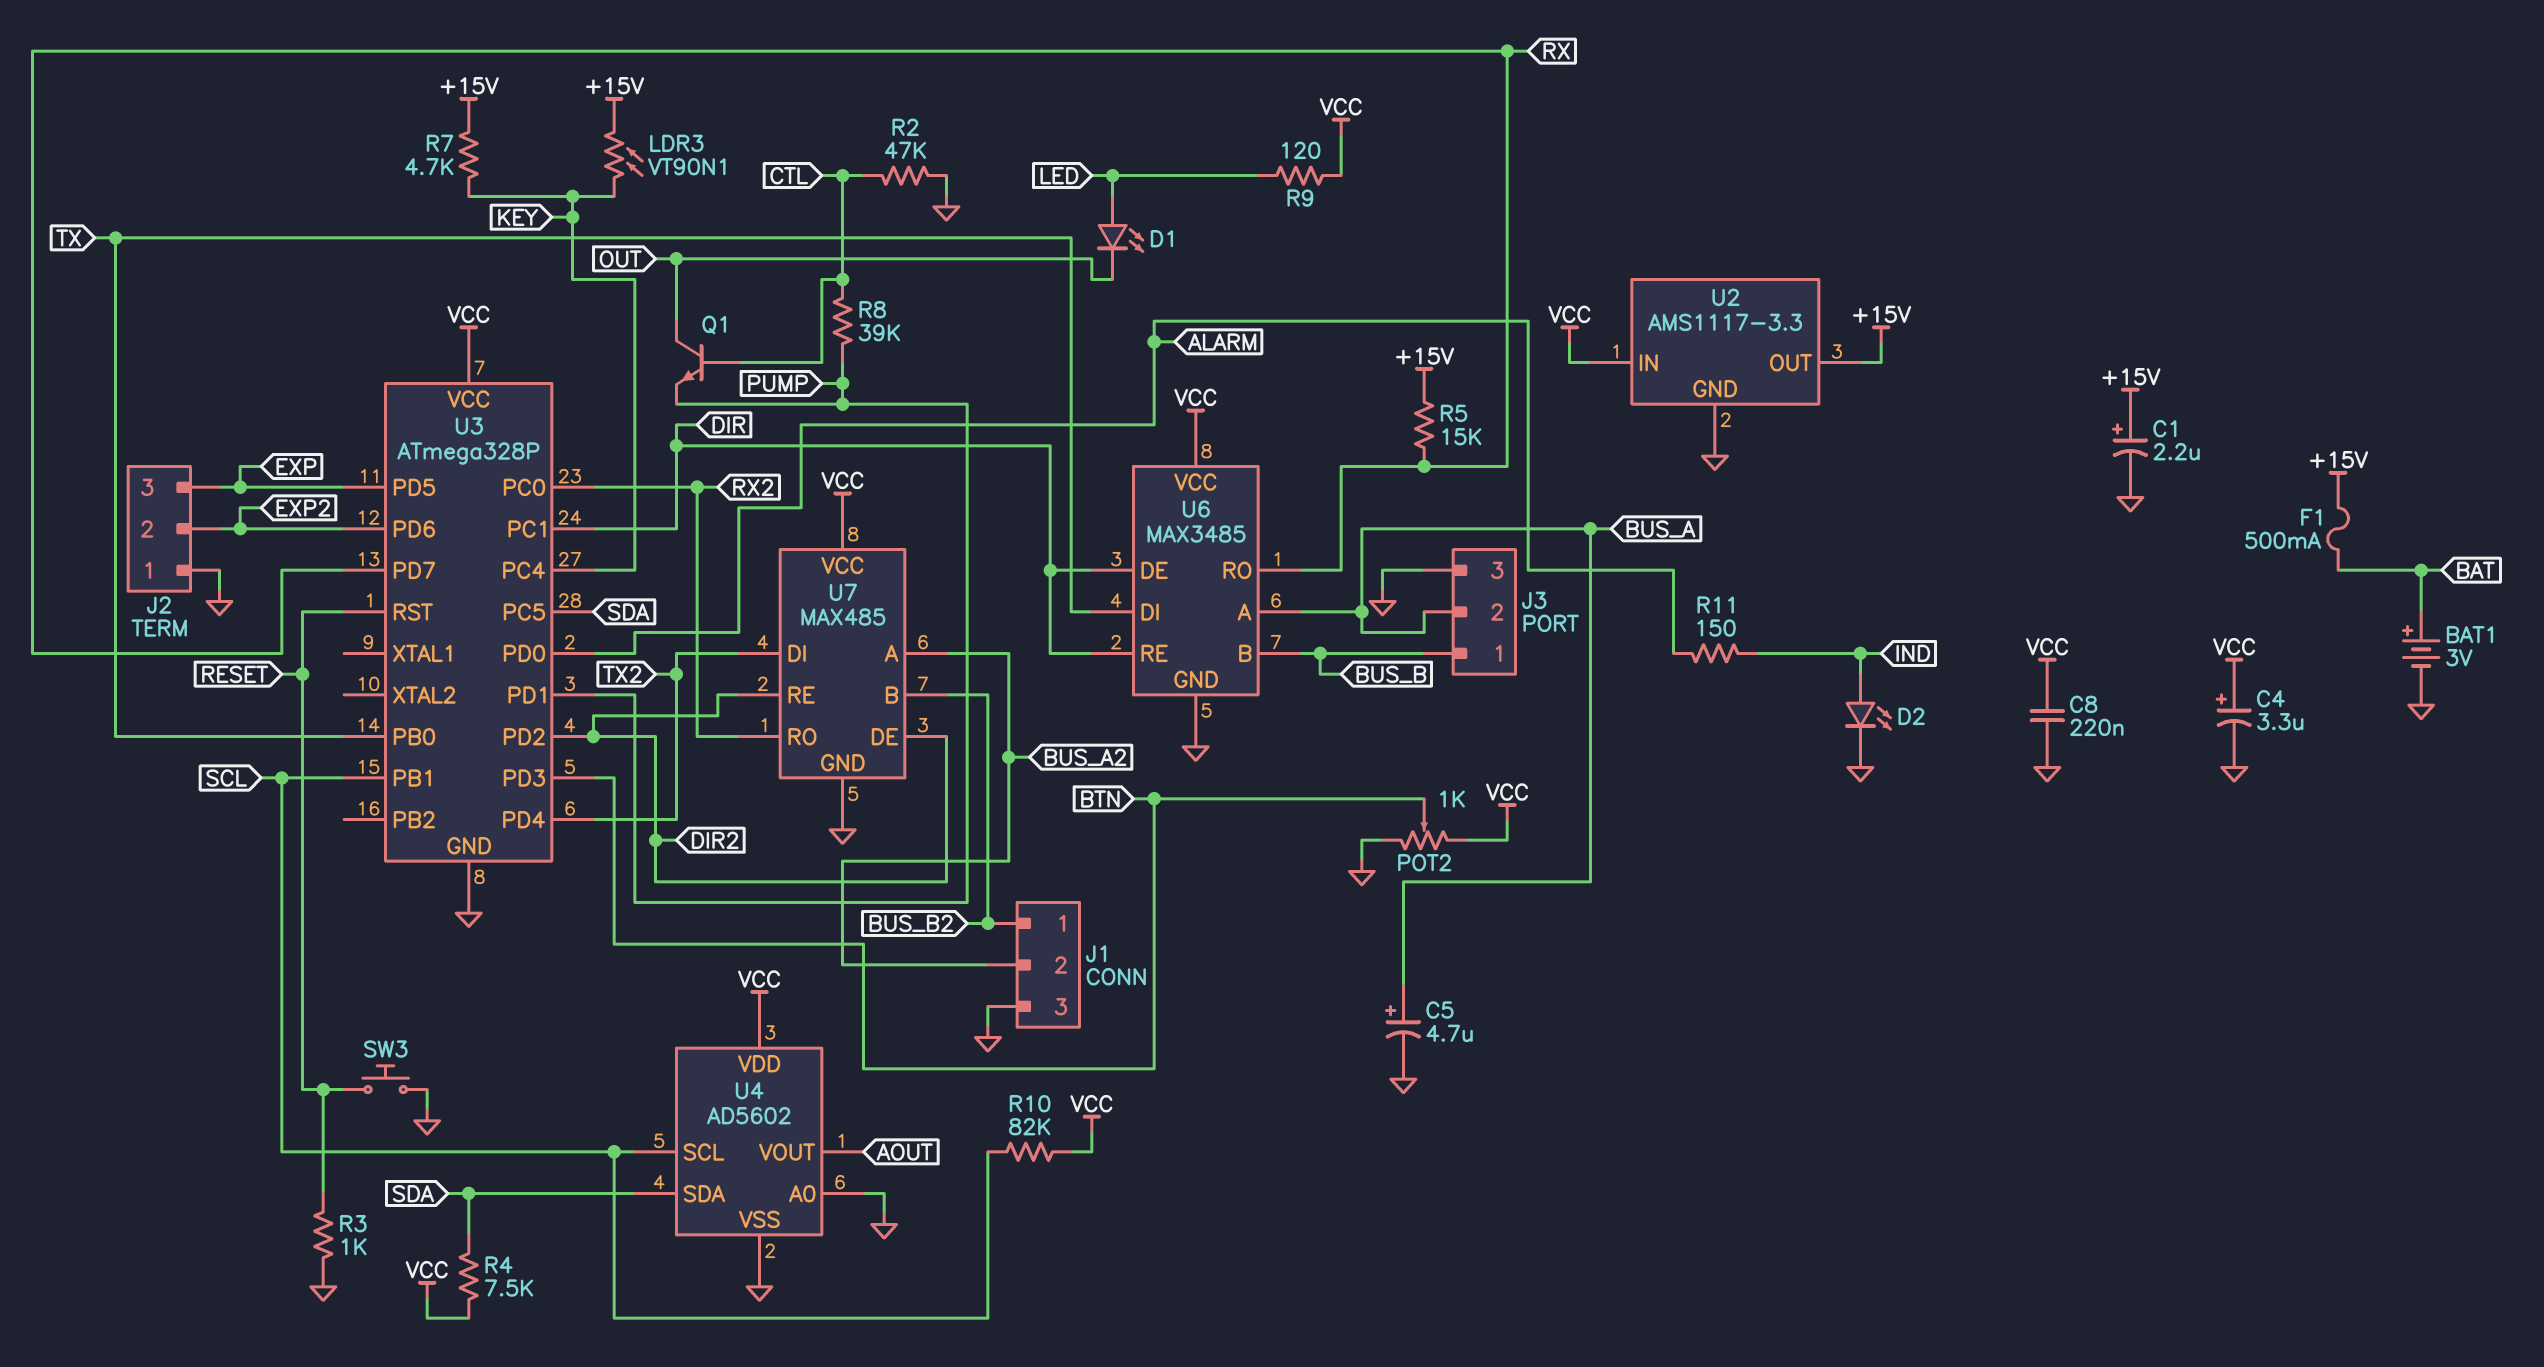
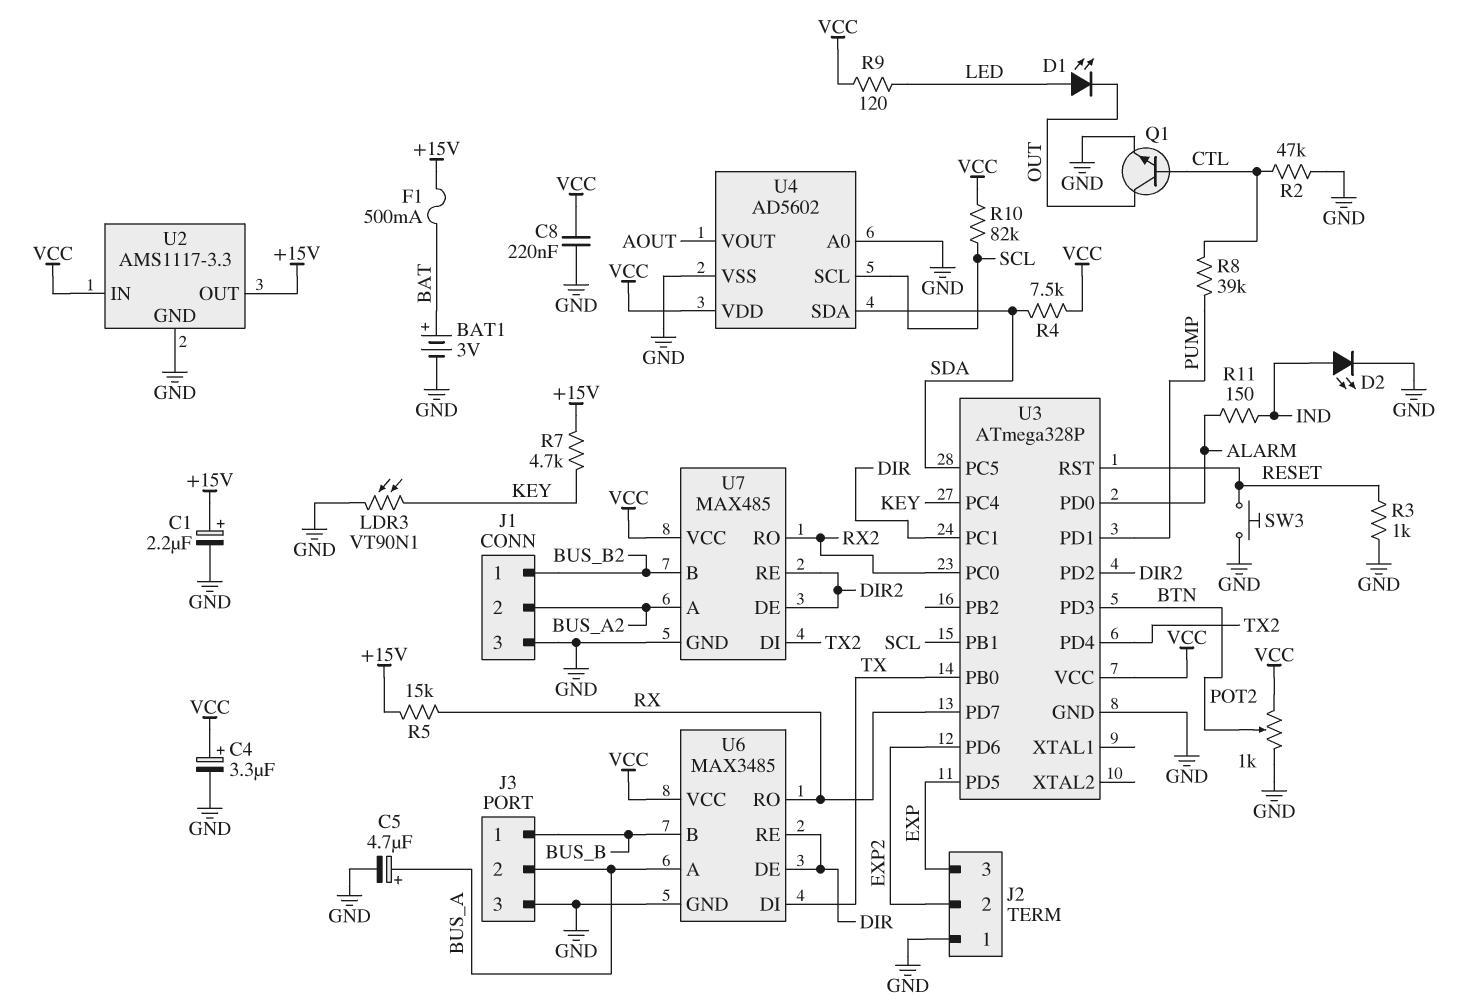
LDR3: VT90N1 (+15V, KEY) -> VT90N1 (GND, KEY)
Q1: NPN (B CTL, C OUT, E PUMP) -> NPN (B CTL, C OUT, E GND)

